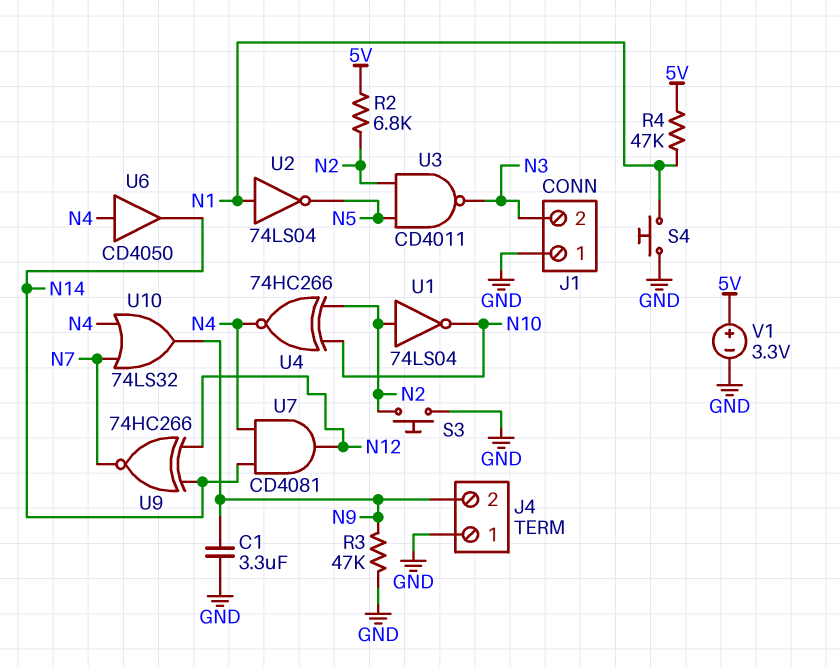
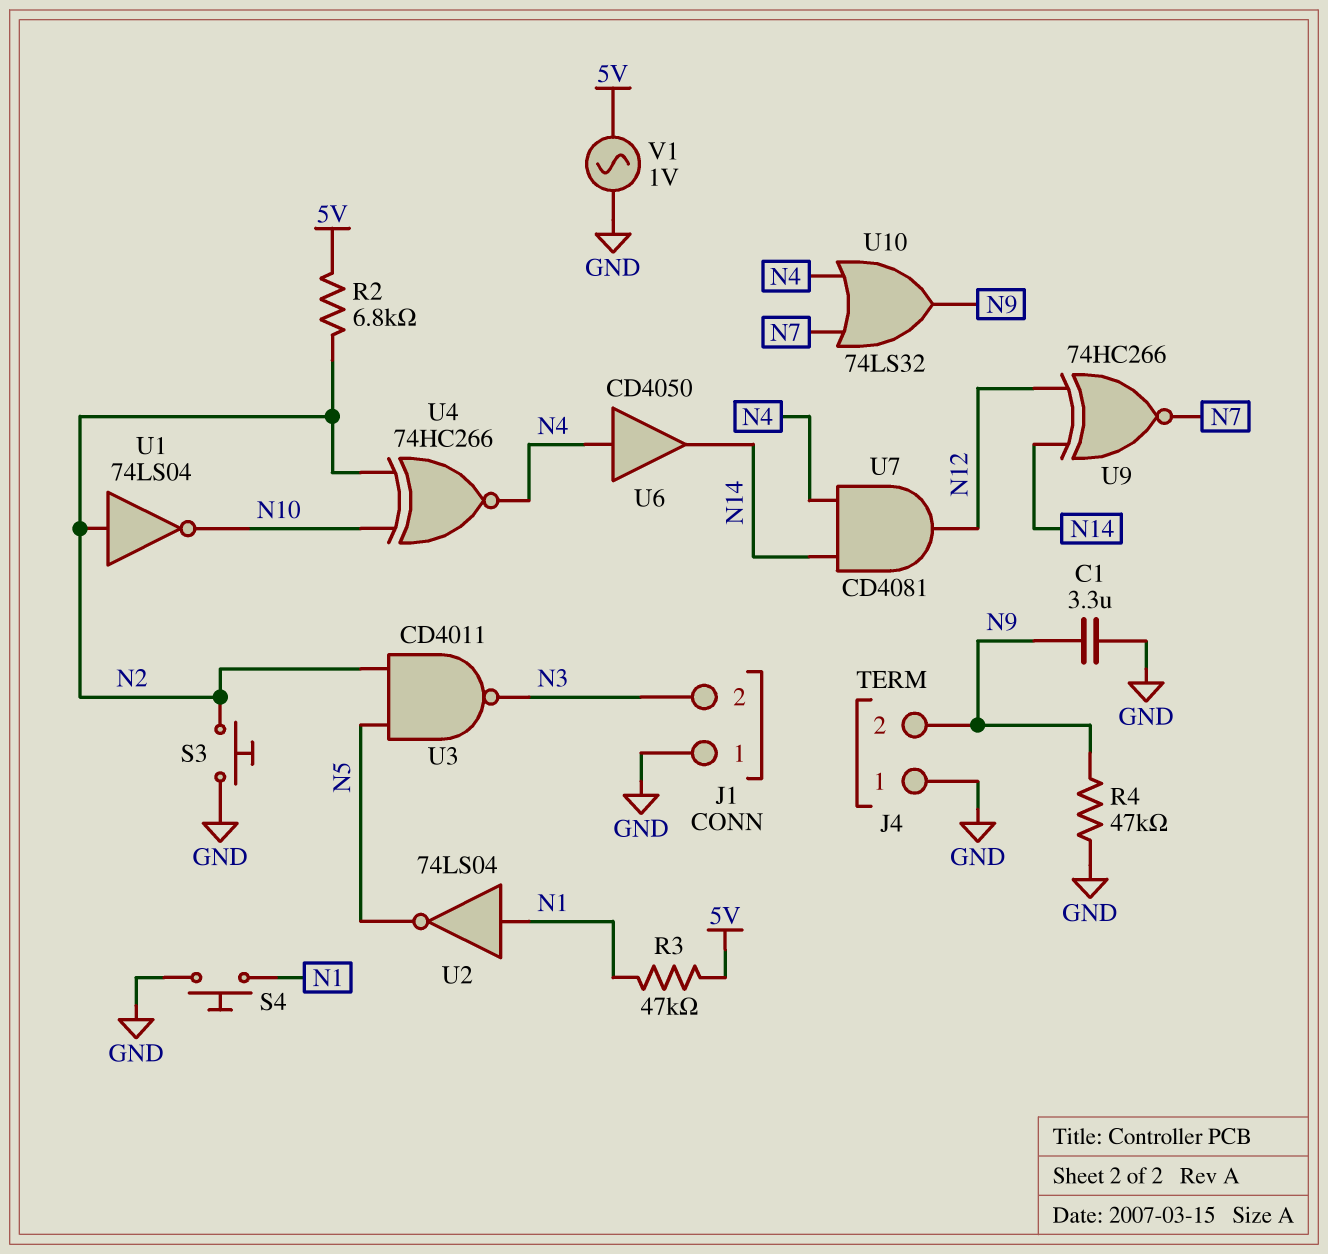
R3: 47k (GND, N9) -> 47k (5V, N1)
R4: 47k (5V, N1) -> 47k (GND, N9)
V1: 3.3V (plus 5V, minus GND) -> AC 1V (5V, GND)

